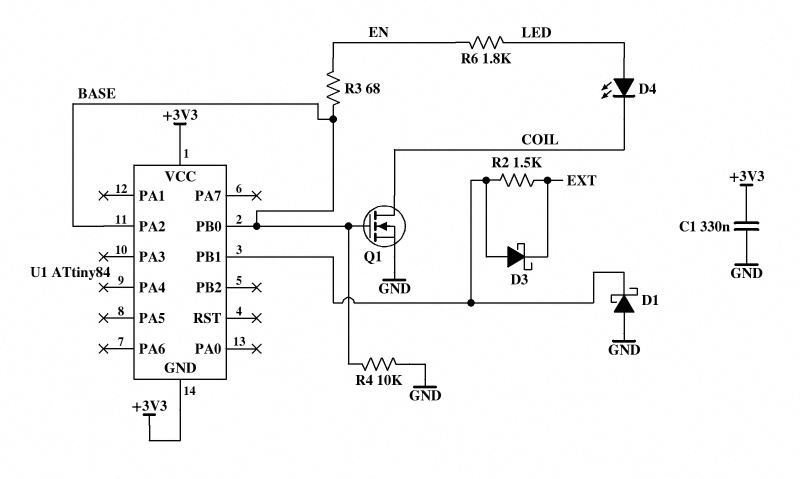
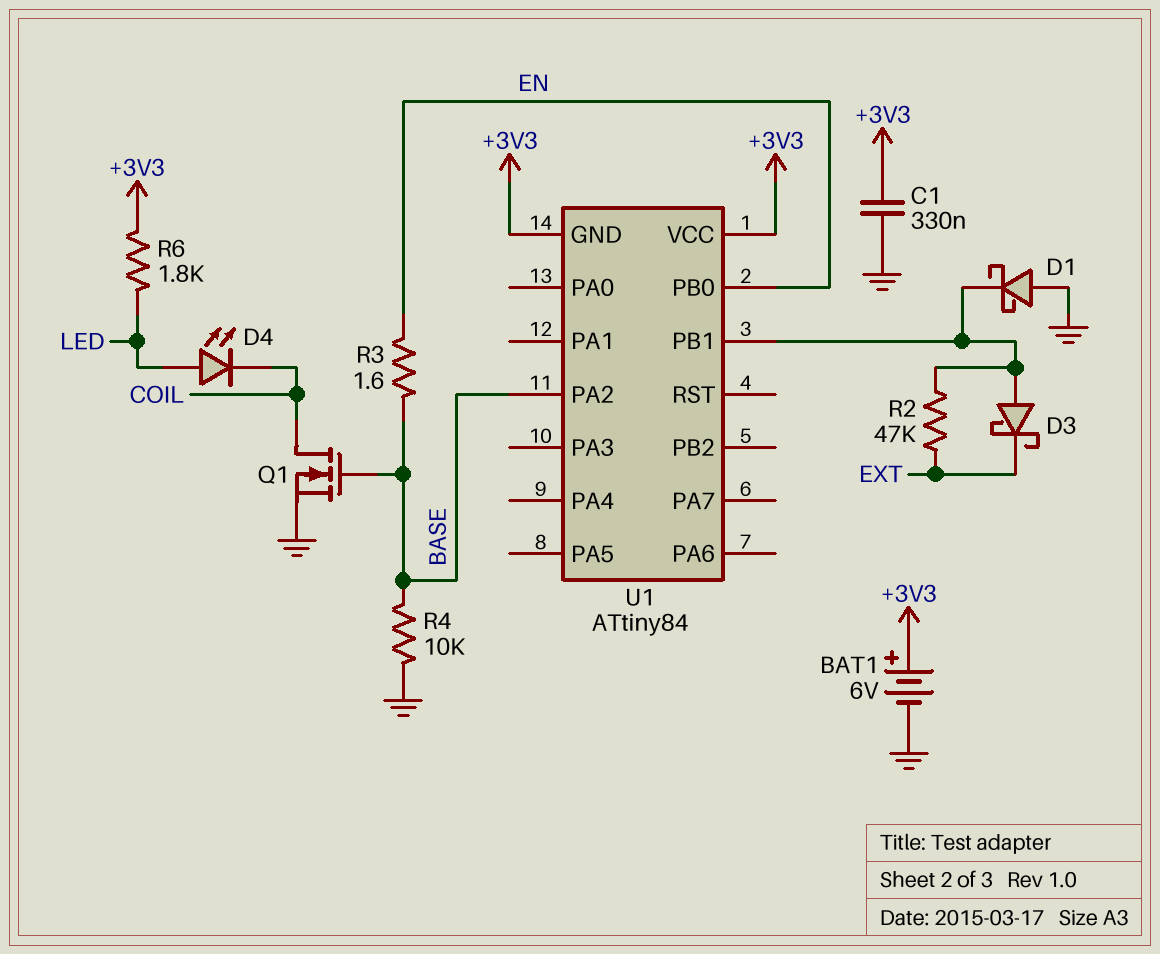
BAT1: none -> 6V (plus +3V3, minus GND)
R2: 1.5k (EXT, U1/PB1) -> 47k (EXT, U1/PB1)
R3: 68 (BASE, EN) -> 1.6 (BASE, EN)
R6: 1.8k (EN, LED) -> 1.8k (+3V3, LED)
U1 pin PB0: BASE -> EN

